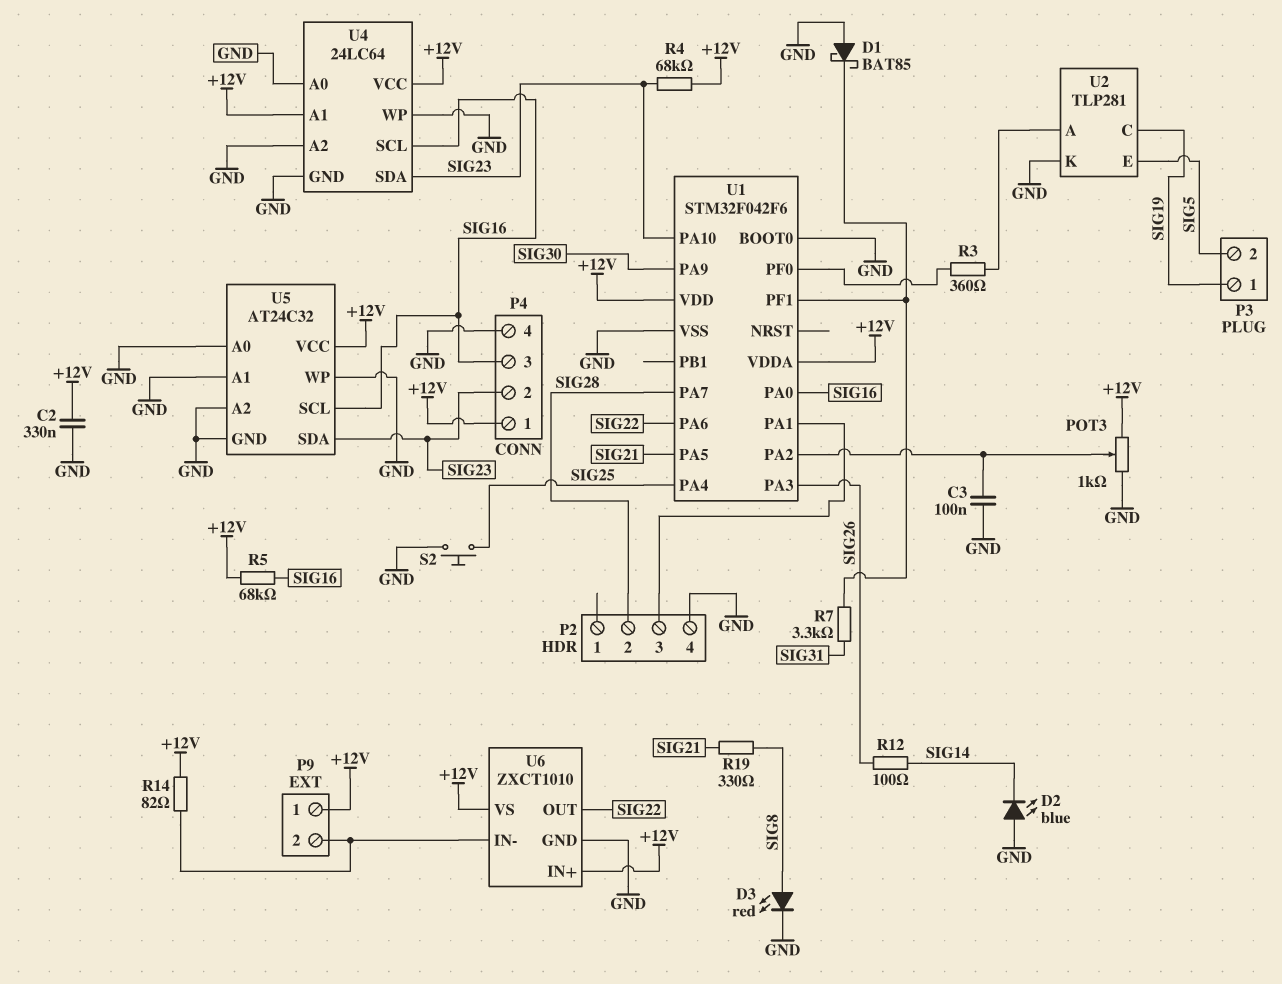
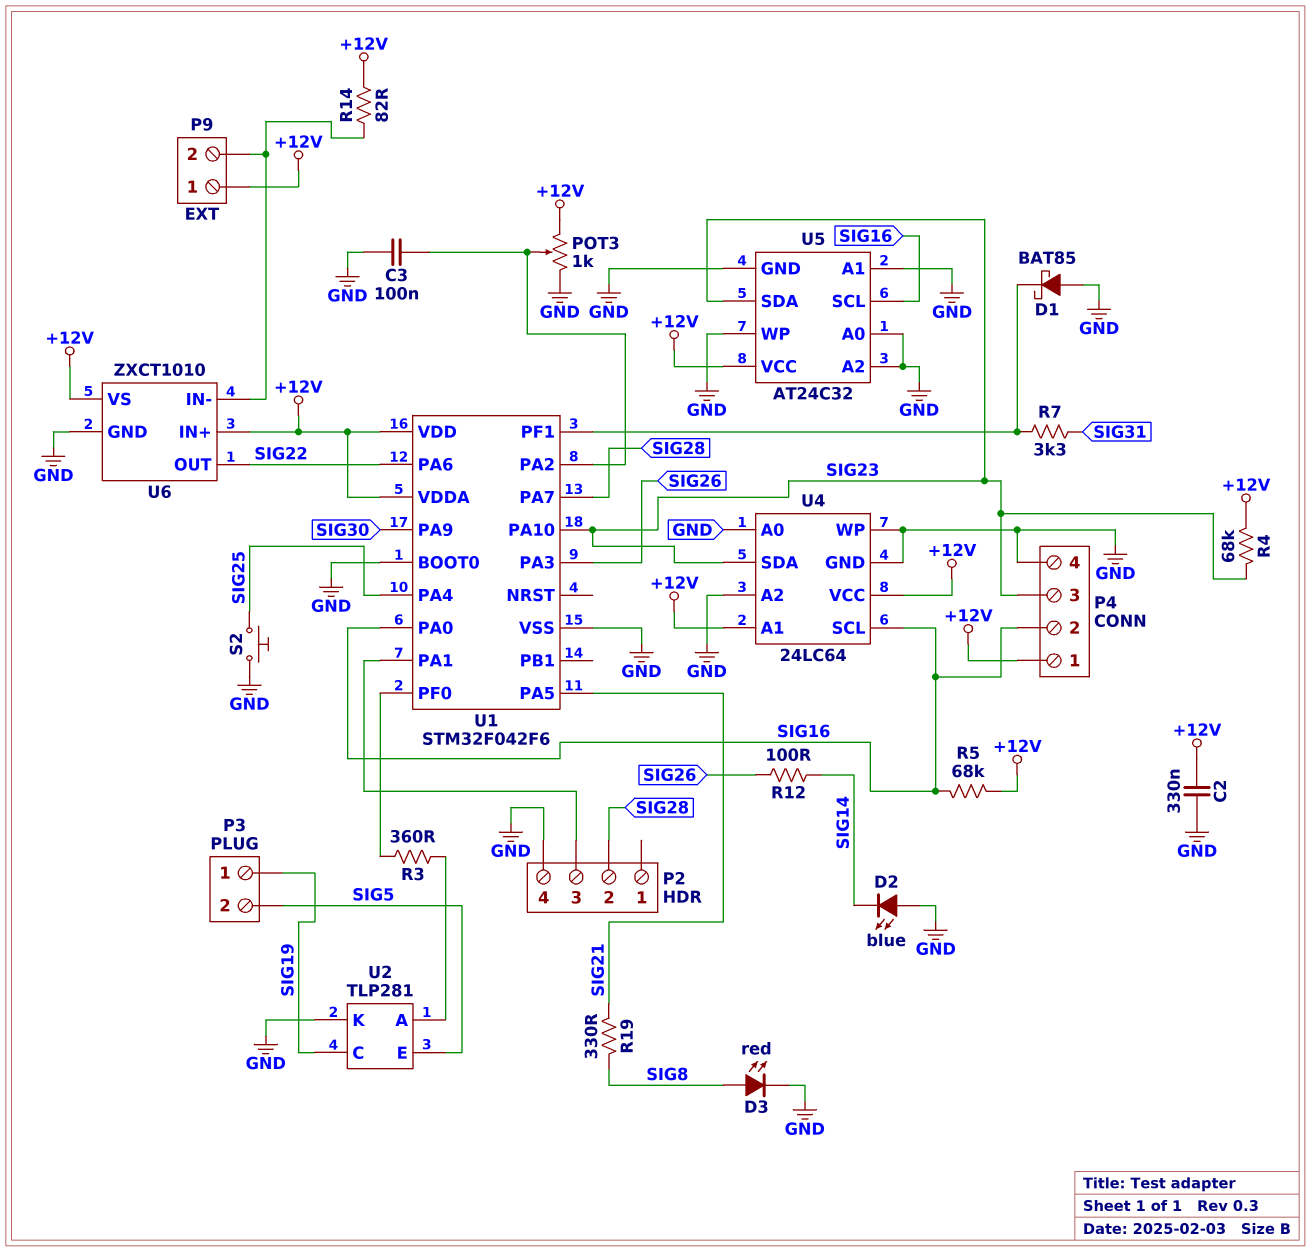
P4 pin 2: SIG23 -> SIG16
P4 pin 3: SIG16 -> SIG23

